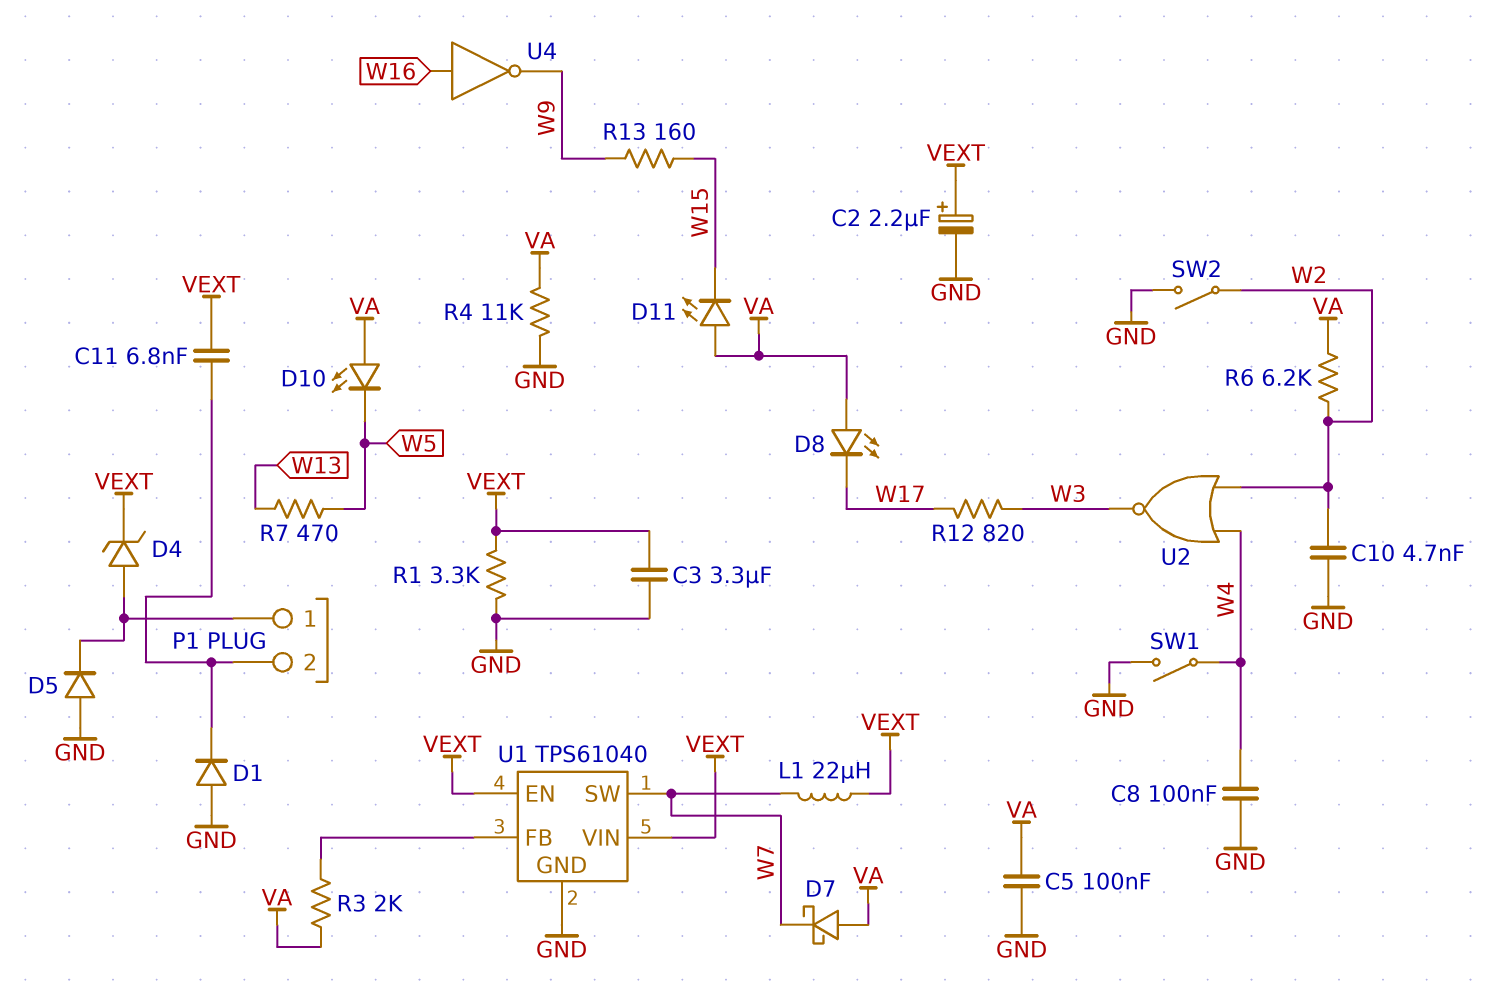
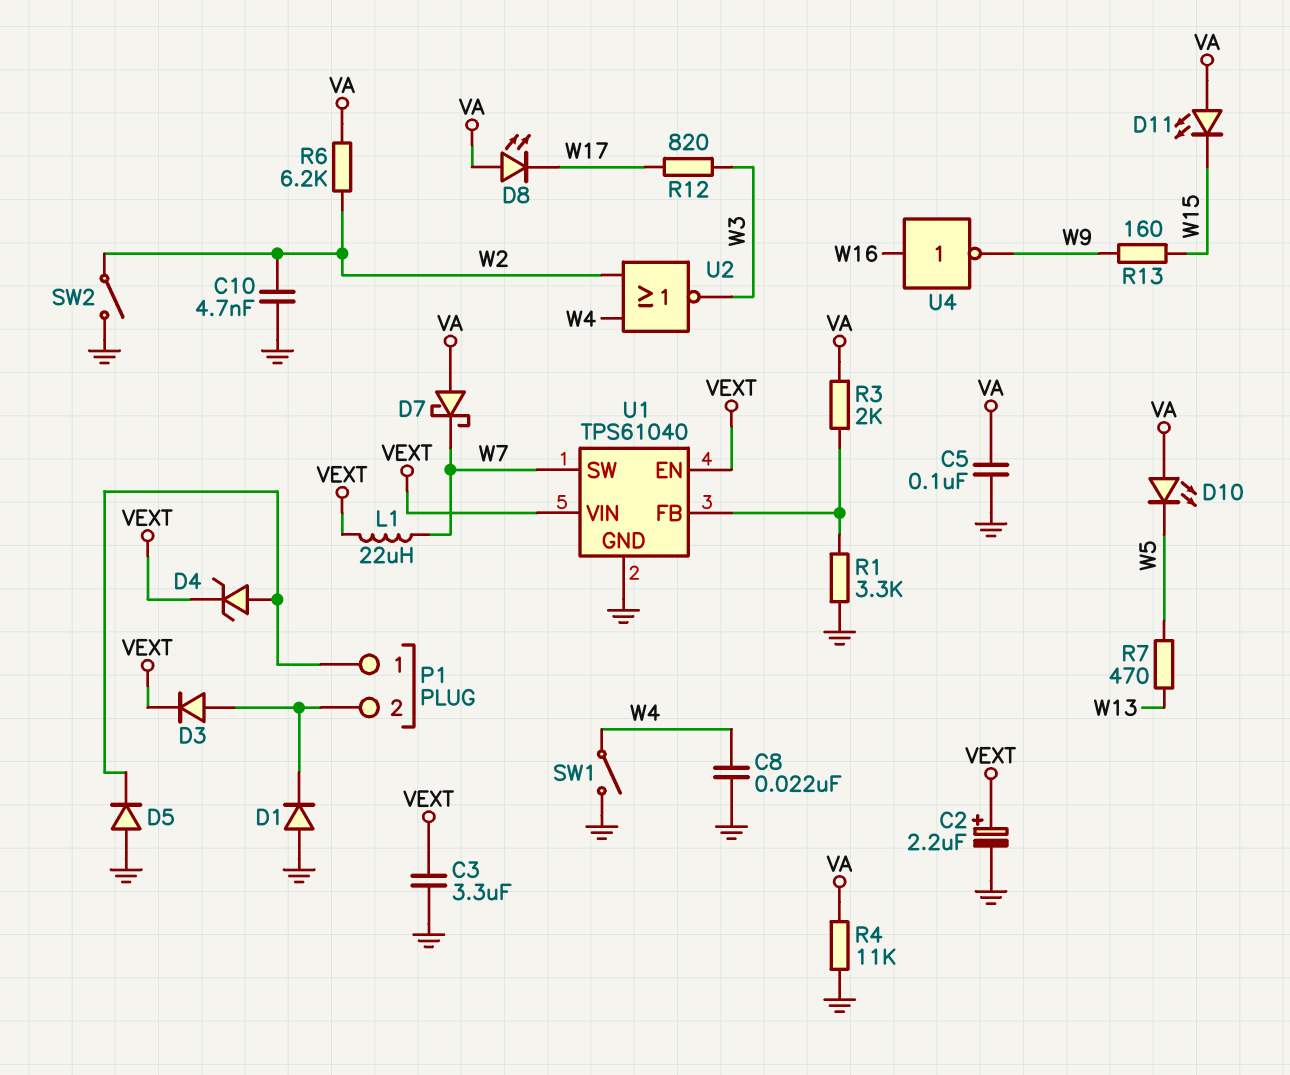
C8: 100nF (GND, W4) -> 22nF (GND, W4)
C11: 6.8nF (P1/2, VEXT) -> none
D3: none -> diode (A P1/2, K VEXT)
R1: 3.3k (GND, VEXT) -> 3.3k (GND, U1/FB)

